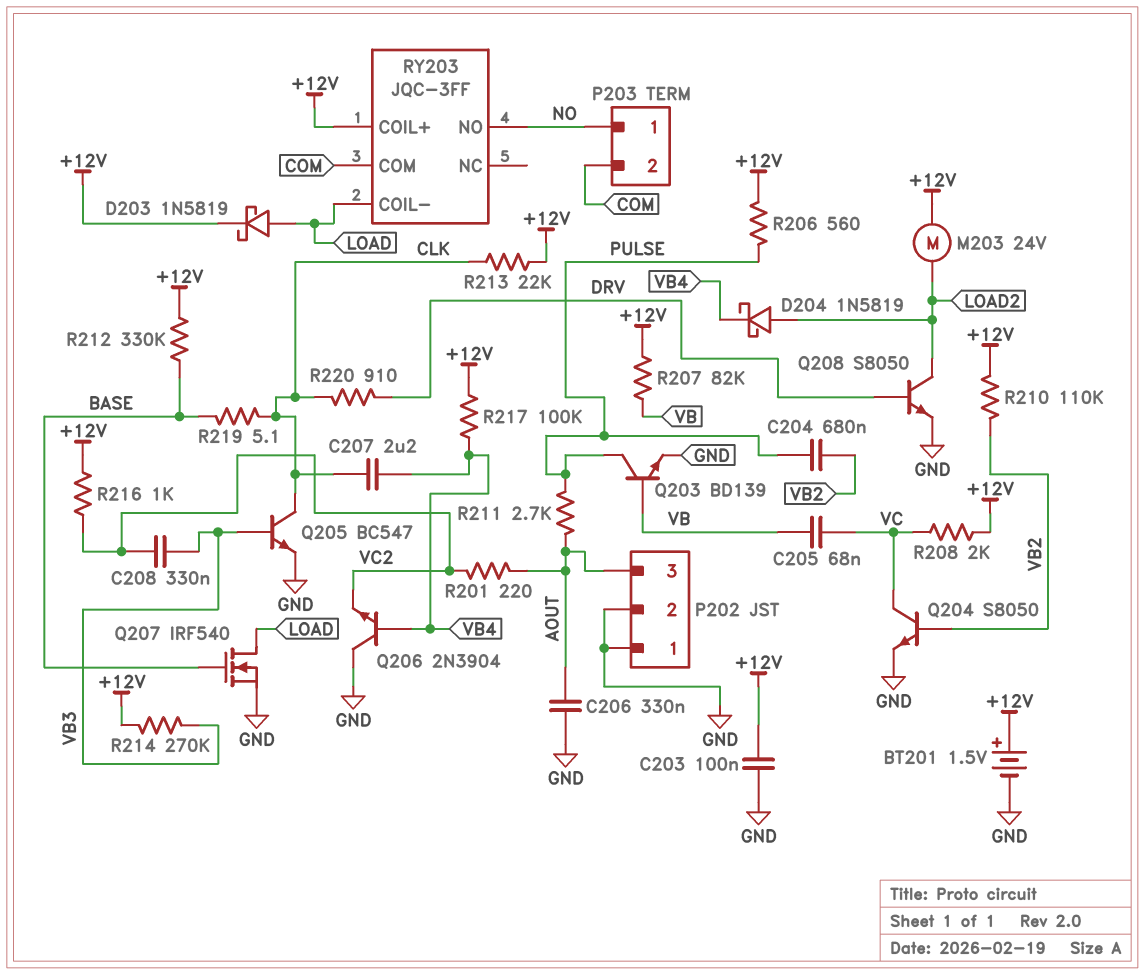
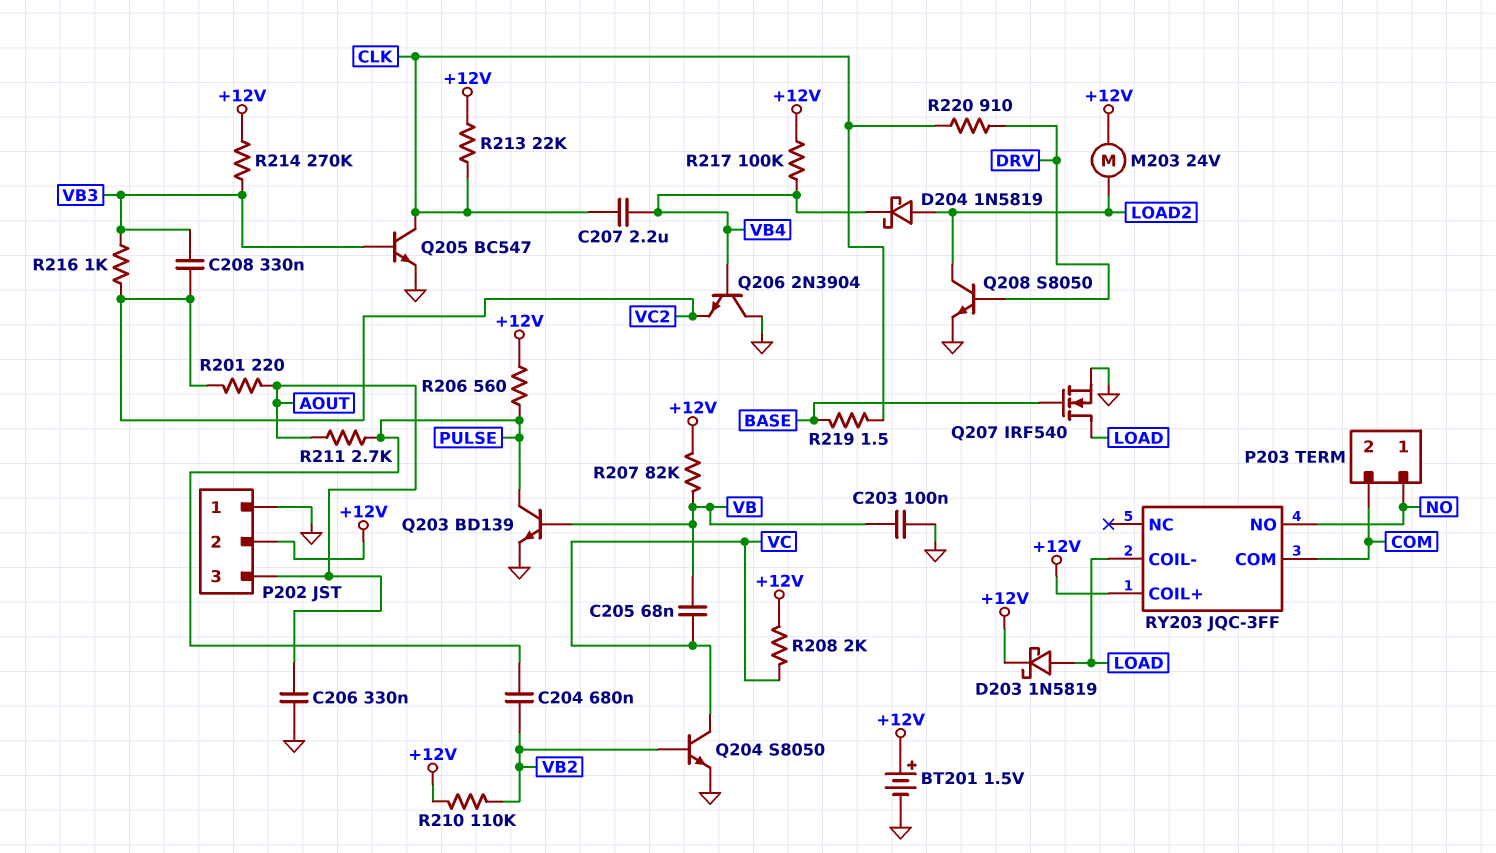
C203: 100nF (+12V, GND) -> 100nF (GND, VB)
P202 pin 2: GND -> +12V
R212: 330k (+12V, BASE) -> none
R216: 1k (+12V, VC2) -> 1k (VB3, VC2)
R219: 5.1 (BASE, CLK) -> 1.5 (BASE, CLK)

